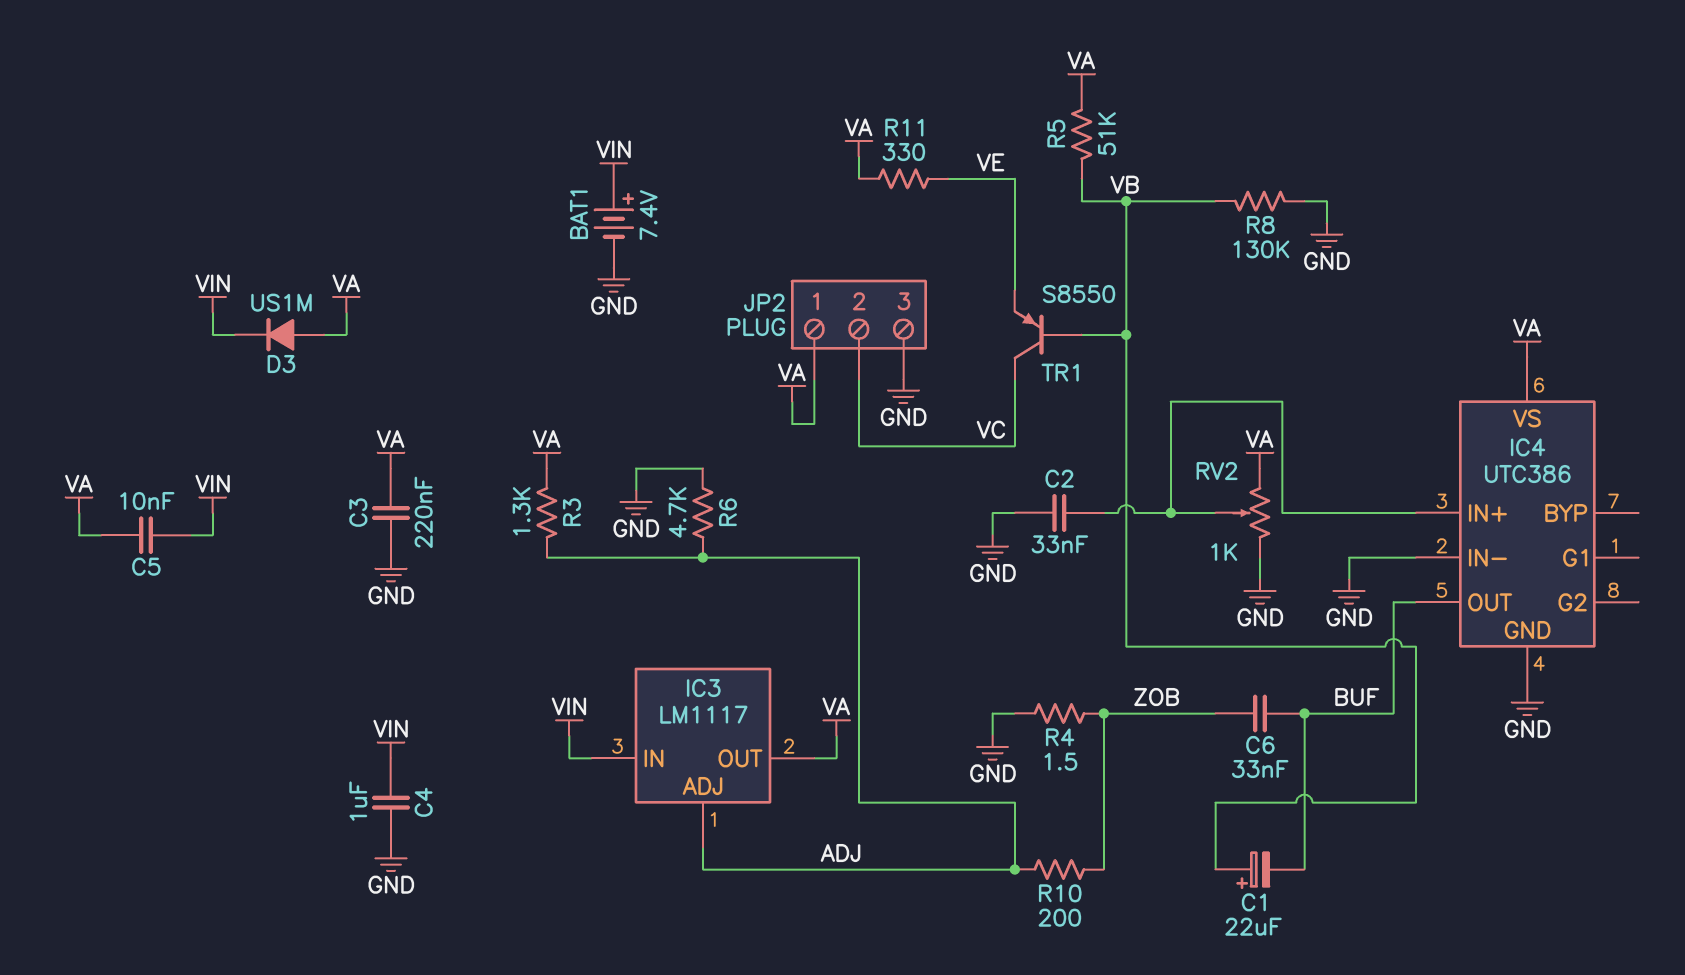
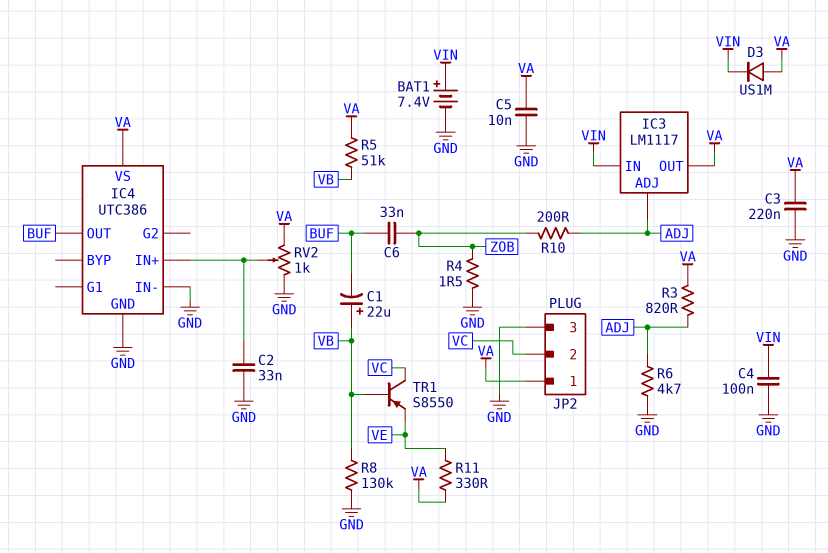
C4: 1uF (GND, VIN) -> 100nF (GND, VIN)
C5: 10nF (VA, VIN) -> 10nF (GND, VA)
R3: 1.3k (ADJ, VA) -> 820 (ADJ, VA)

